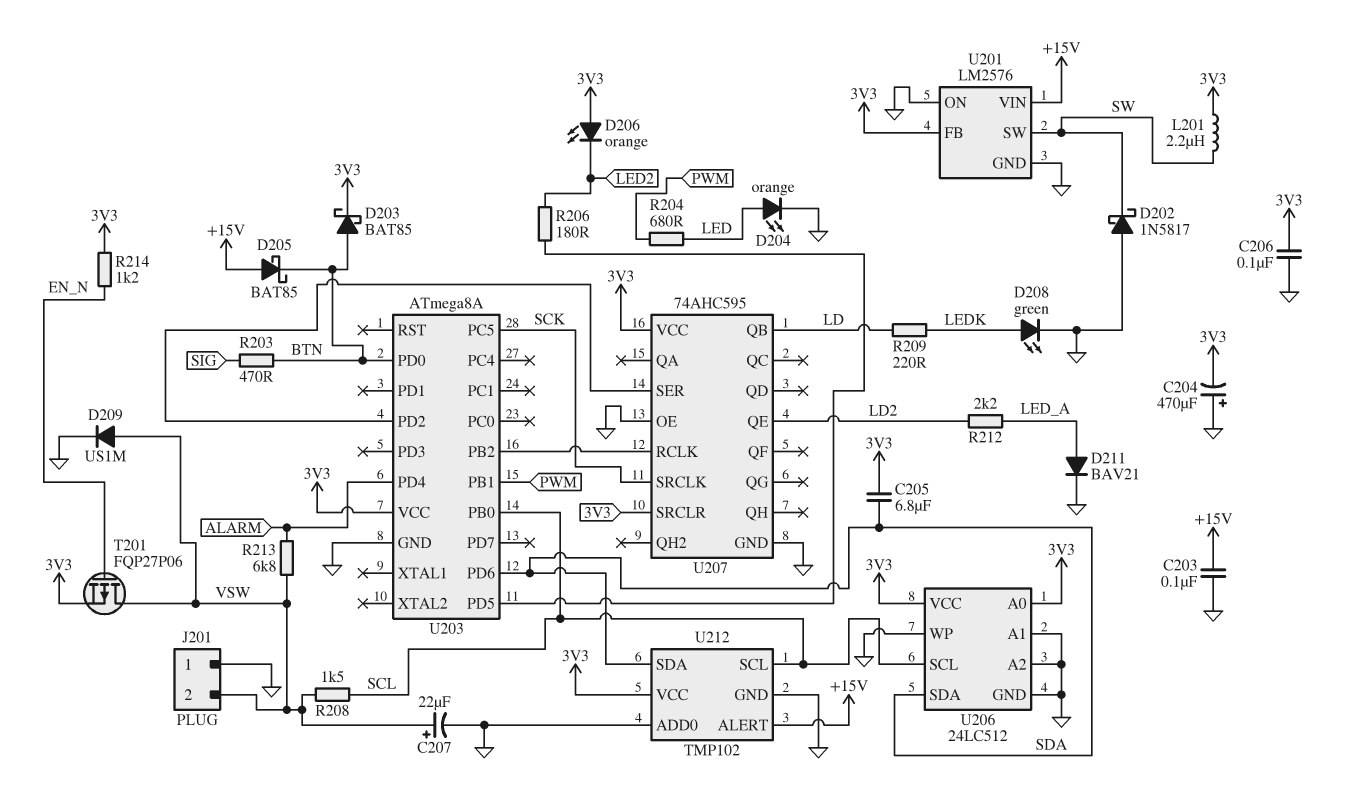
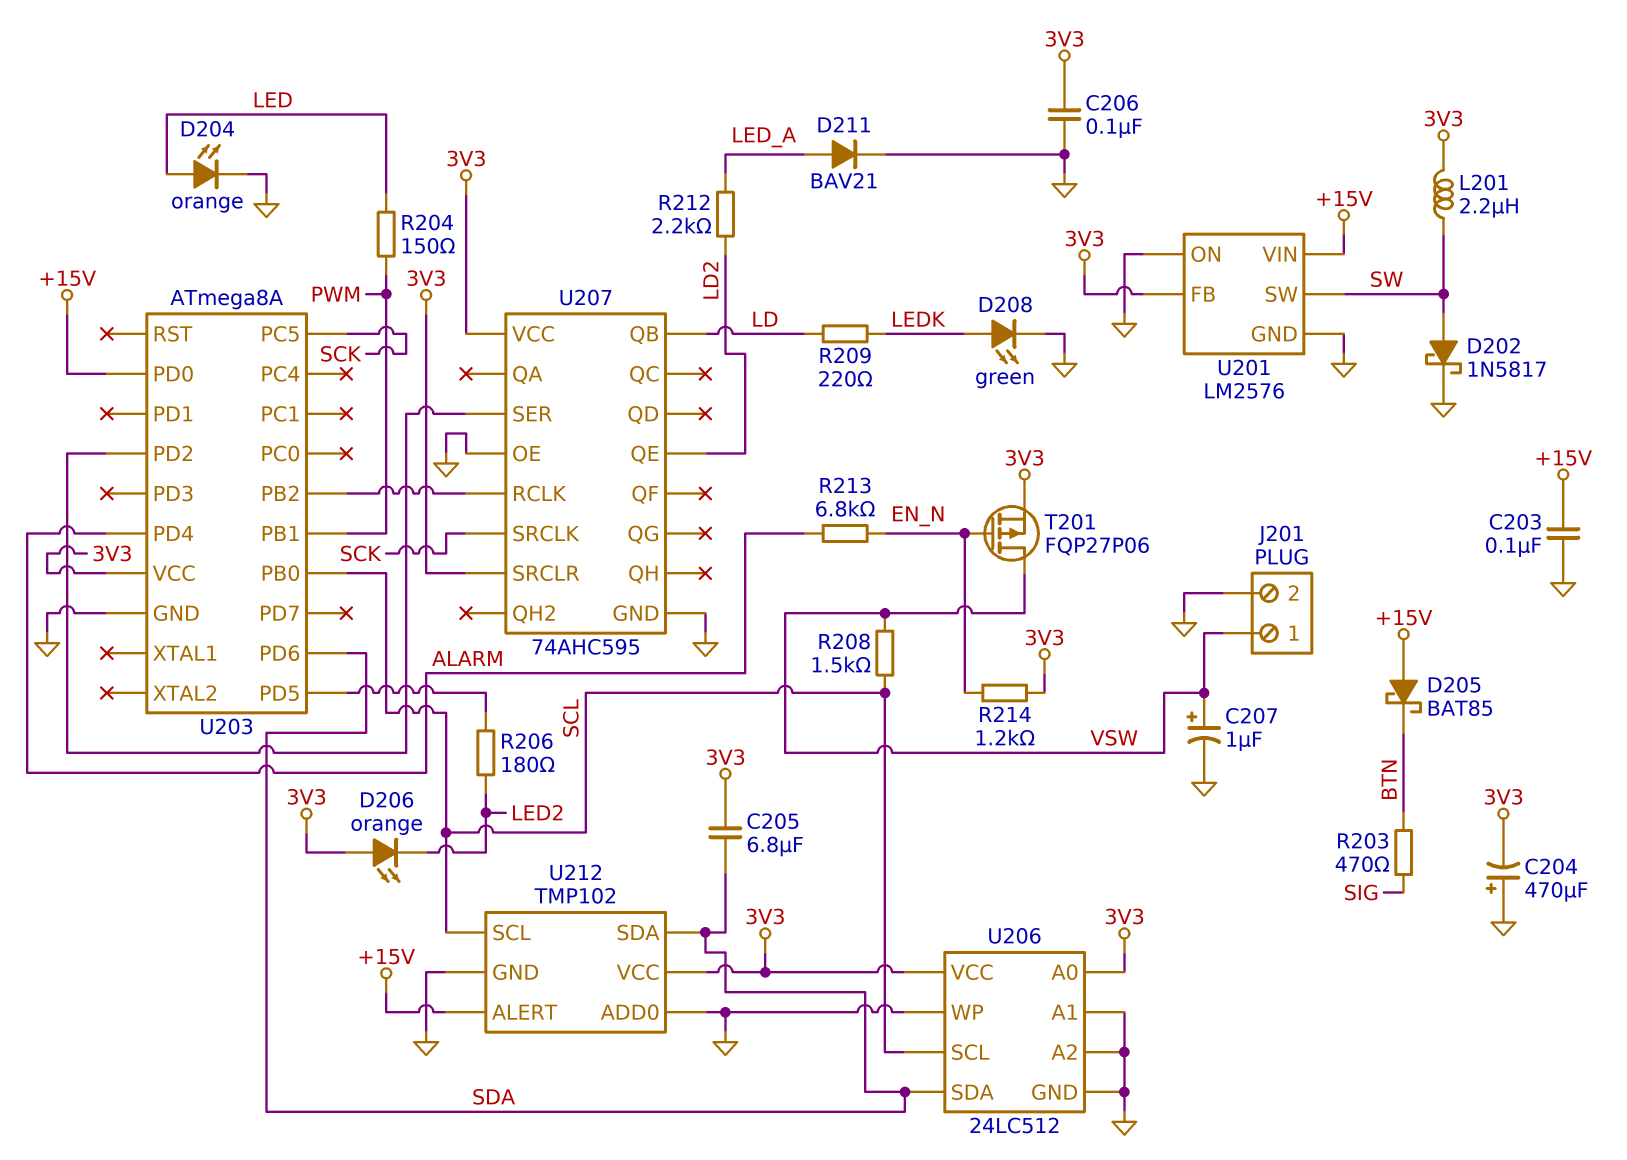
C207: 22uF (plus VSW, minus GND) -> 1uF (plus VSW, minus GND)
D202: schottky 1N5817 (A GND, K SW) -> schottky 1N5817 (A SW, K GND)
D203: schottky BAT85 (A BTN, K 3V3) -> none
D209: diode US1M (A VSW, K GND) -> none
J201 pin 1: GND -> VSW
J201 pin 2: VSW -> GND
R204: 680 (LED, PWM) -> 150 (LED, PWM)
R213: 6.8k (ALARM, VSW) -> 6.8k (ALARM, EN_N)
U203 pin PD0: BTN -> +15V

